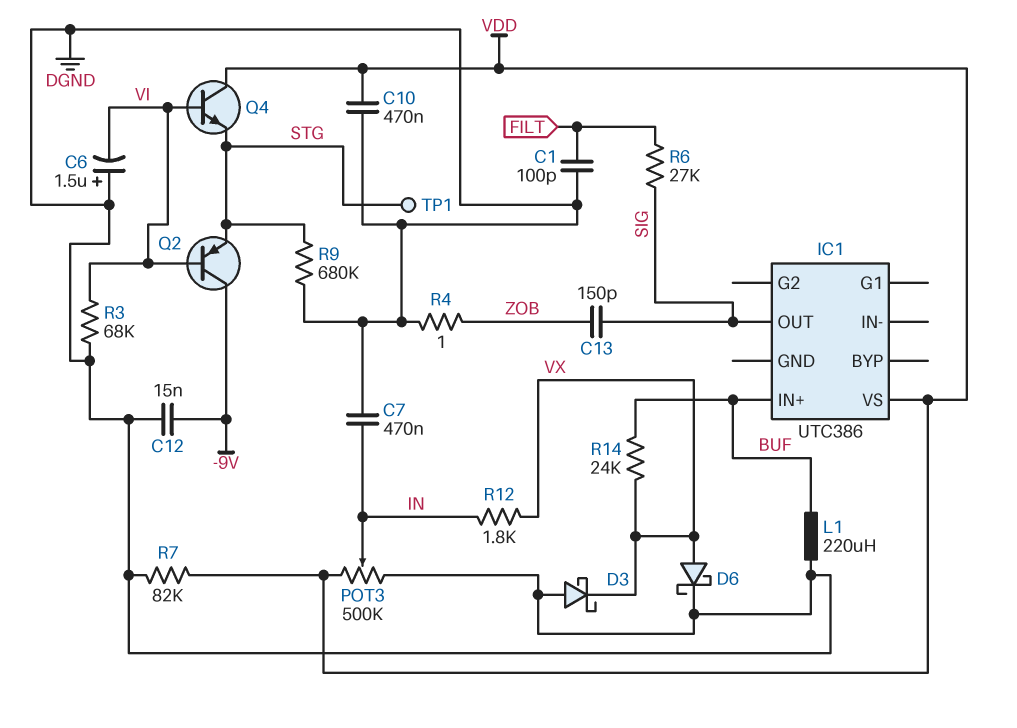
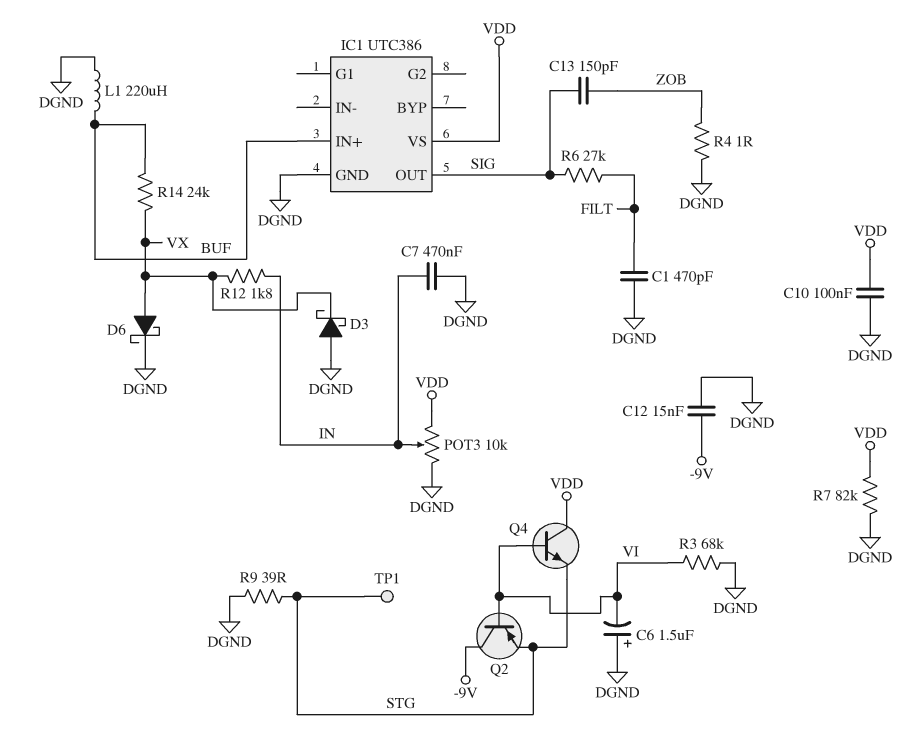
C1: 100pF (DGND, FILT) -> 470pF (DGND, FILT)
C10: 470nF (DGND, VDD) -> 100nF (DGND, VDD)
IC1 pin GND: none -> DGND
POT3: 500k (DGND, VDD, wiper IN) -> 10k (DGND, VDD, wiper IN)
R9: 680k (DGND, STG) -> 39 (DGND, STG)

